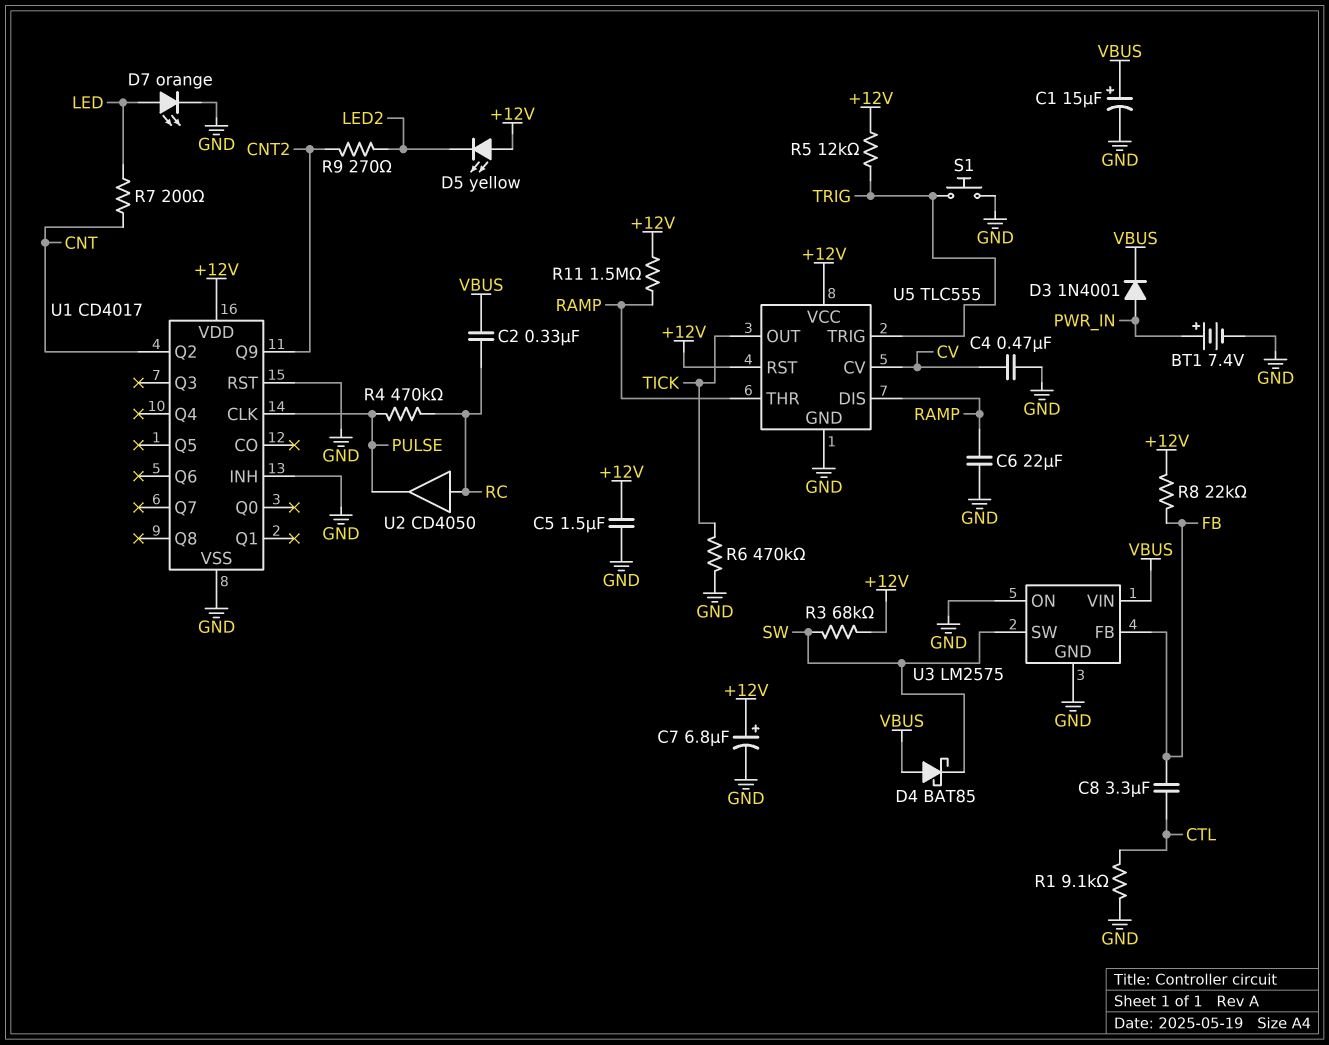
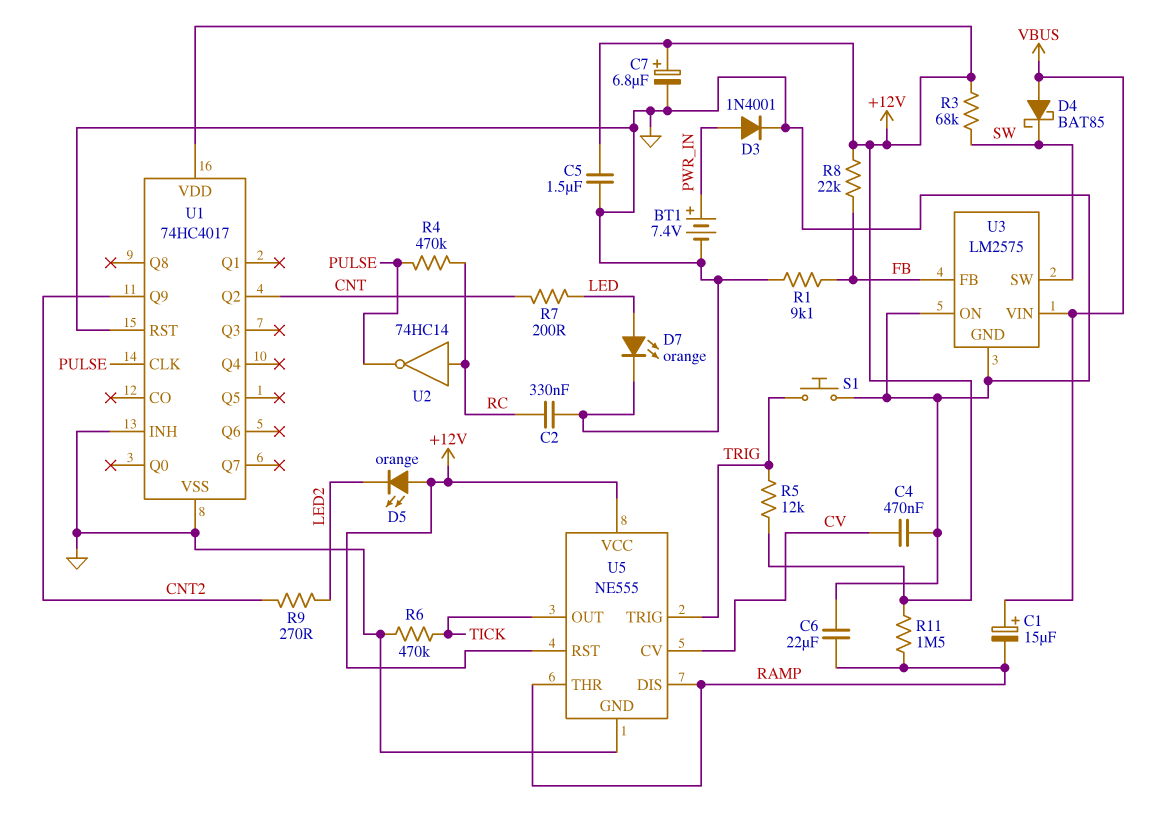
C1: 15uF (plus VBUS, minus GND) -> 15uF (plus VBUS, minus RAMP)
C2: 330nF (RC, VBUS) -> 330nF (GND, RC)
C8: 3.3uF (CTL, FB) -> none
D3: diode 1N4001 (A PWR_IN, K VBUS) -> diode 1N4001 (A PWR_IN, K GND)
D5: LED yellow (A +12V, K LED2) -> LED orange (A +12V, K LED2)
R1: 9.1k (CTL, GND) -> 9.1k (FB, GND)
U1: CD4017 -> 74HC4017
U2: buffer CD4050 (in RC, out PULSE) -> NOT 74HC14 (in RC, out PULSE)
U5: TLC555 -> NE555

